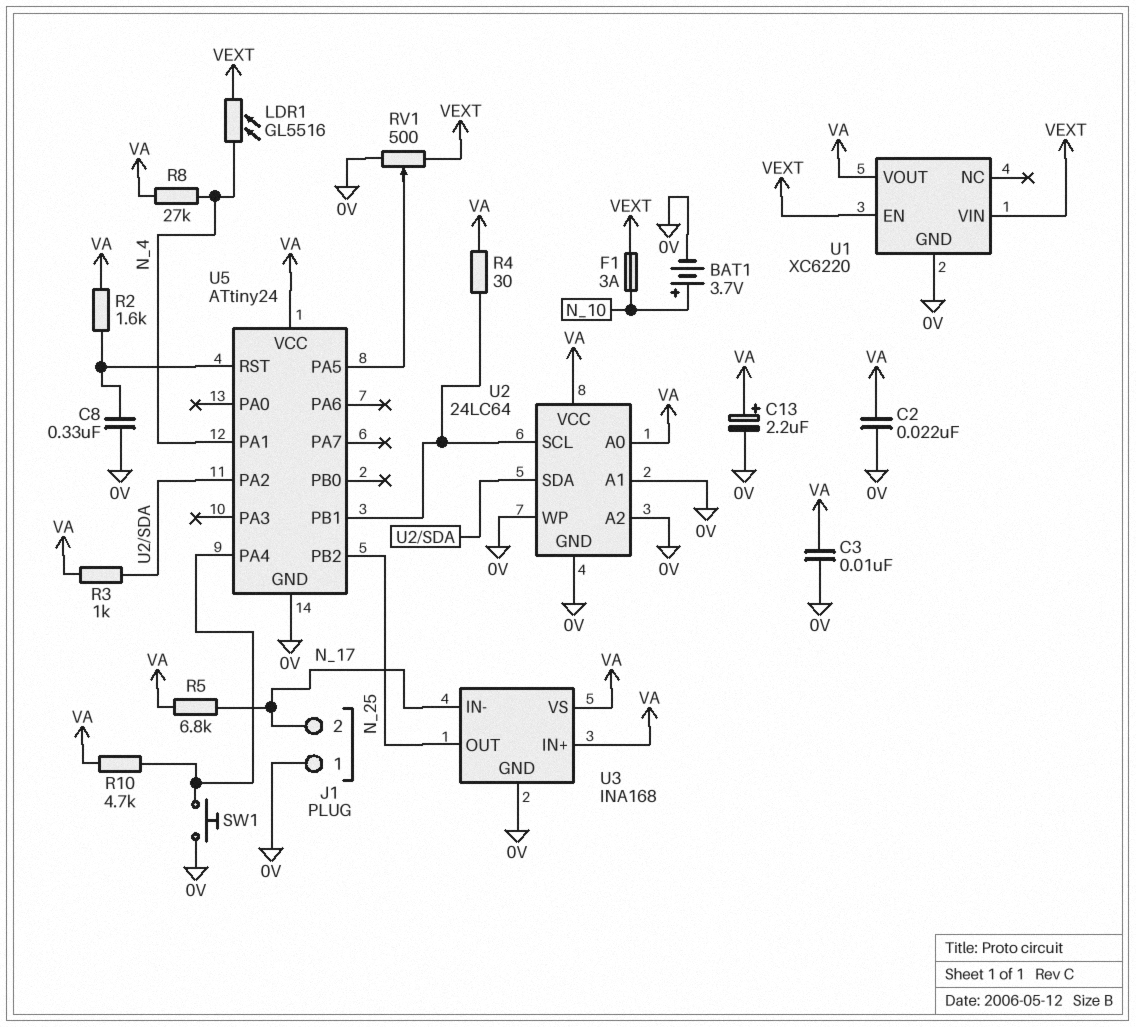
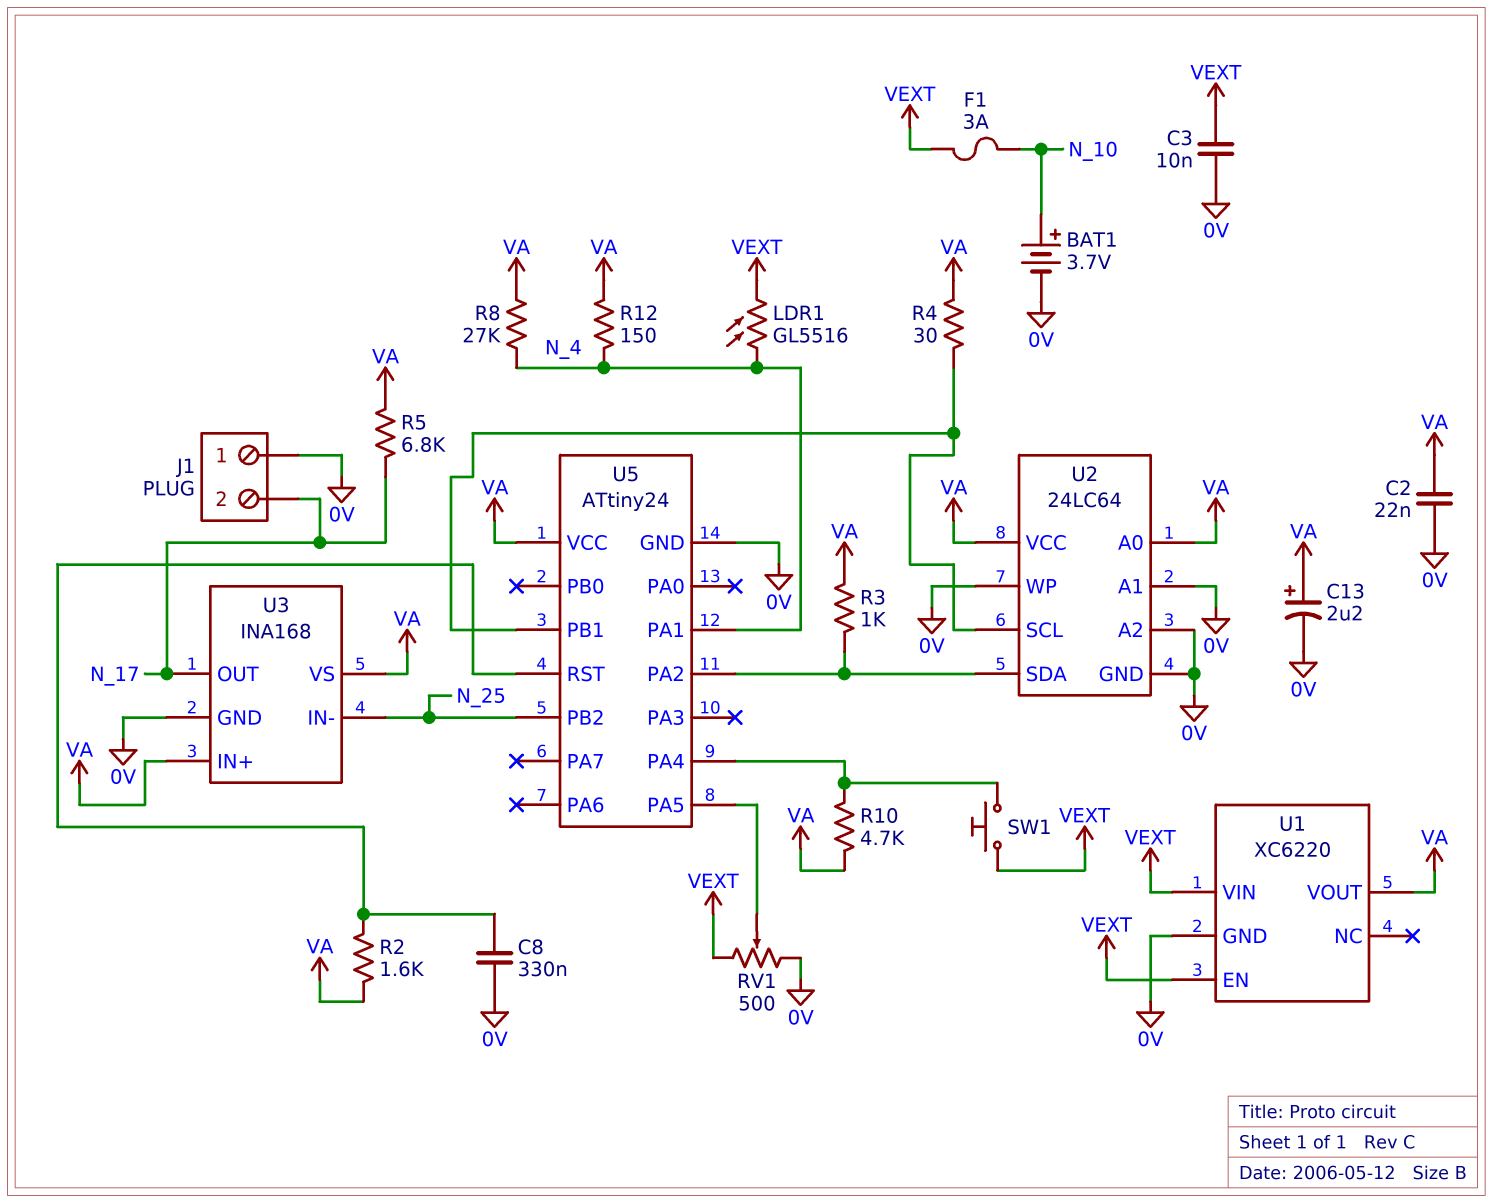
C3: 10nF (0V, VA) -> 10nF (0V, VEXT)
R12: none -> 150 (N_4, VA)
SW1: button (0V, U5/PA4) -> button (U5/PA4, VEXT)
U3 pin IN-: N_17 -> N_25
U3 pin OUT: N_25 -> N_17

